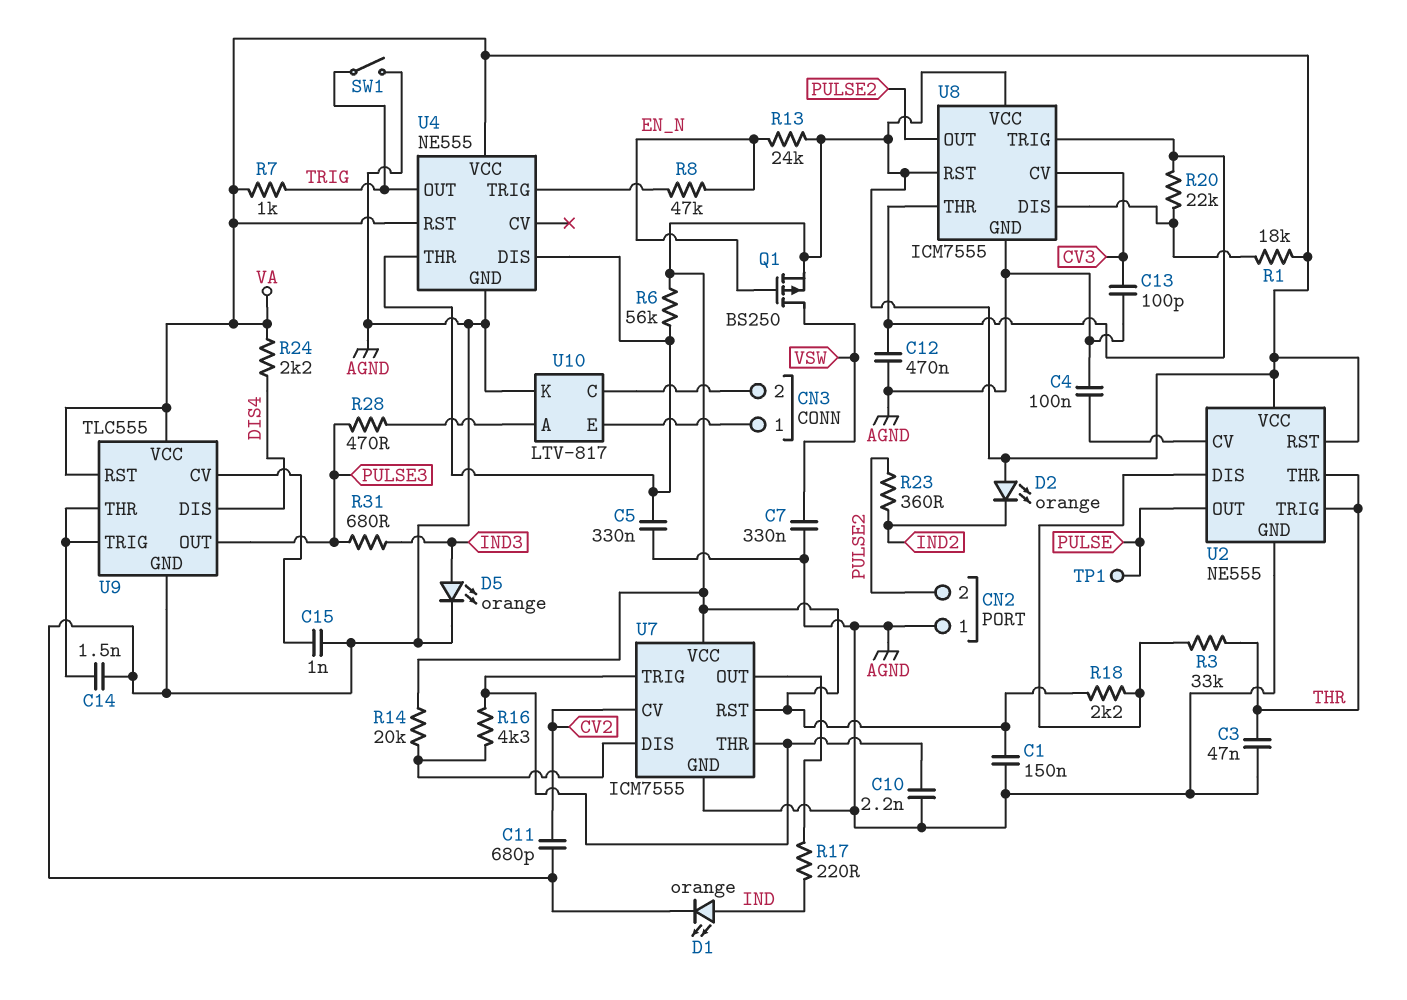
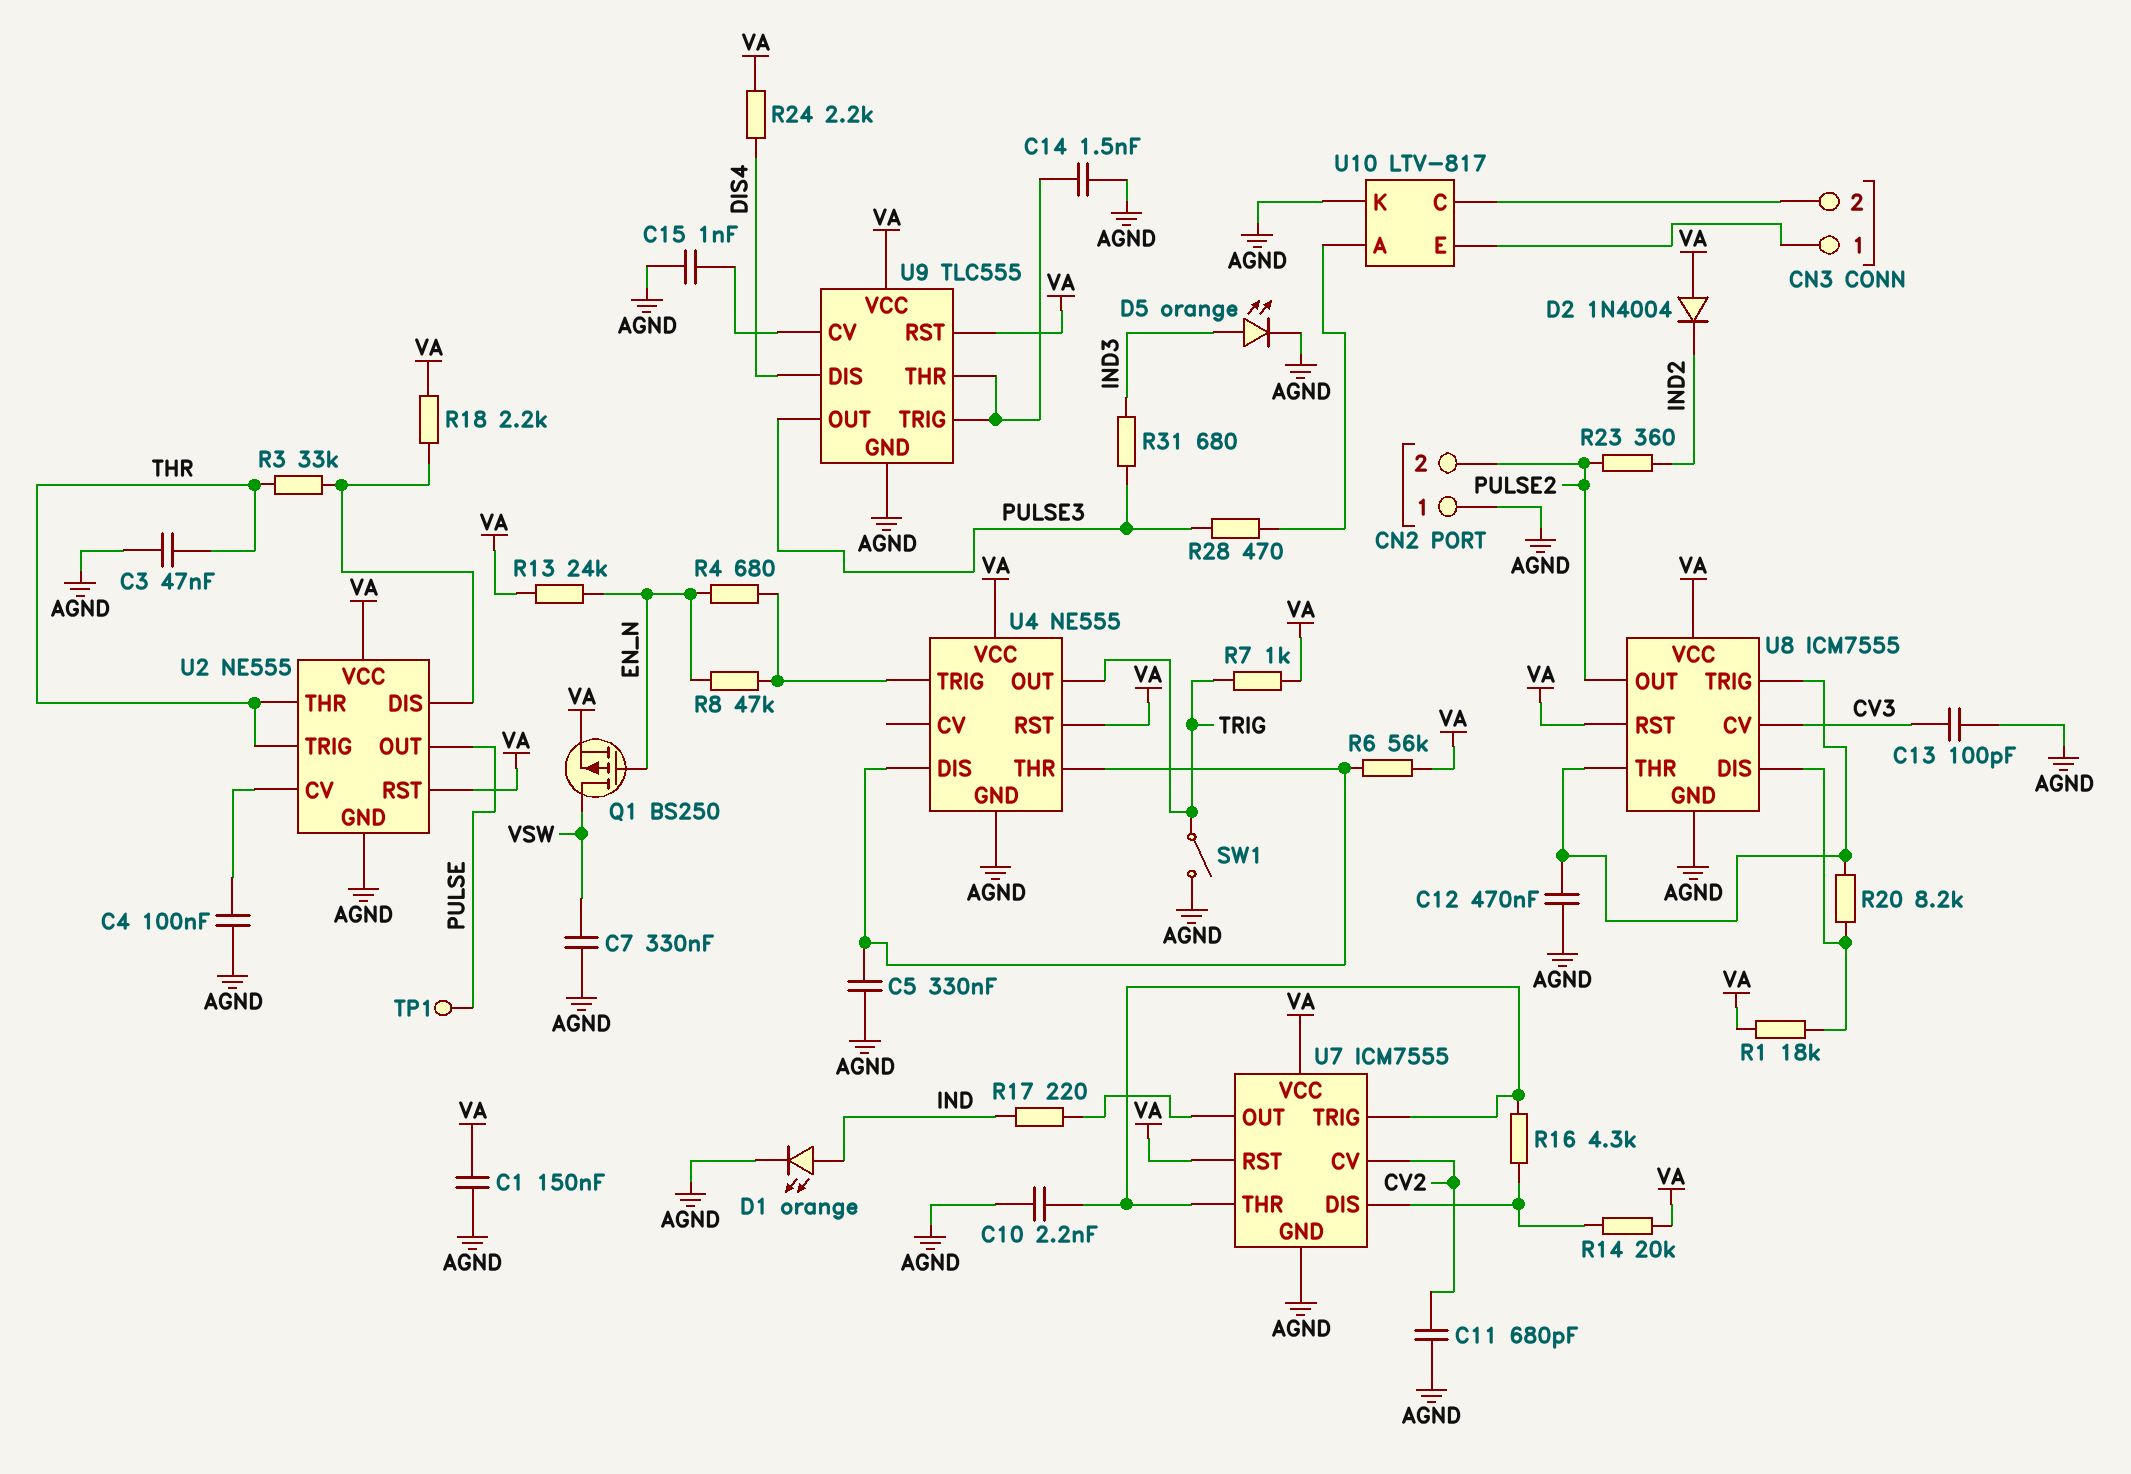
D2: LED orange (A VA, K IND2) -> diode 1N4004 (A VA, K IND2)
R4: none -> 680 (EN_N, U4/TRIG)
R20: 22k (U8/DIS, U8/THR) -> 8.2k (U8/DIS, U8/THR)

